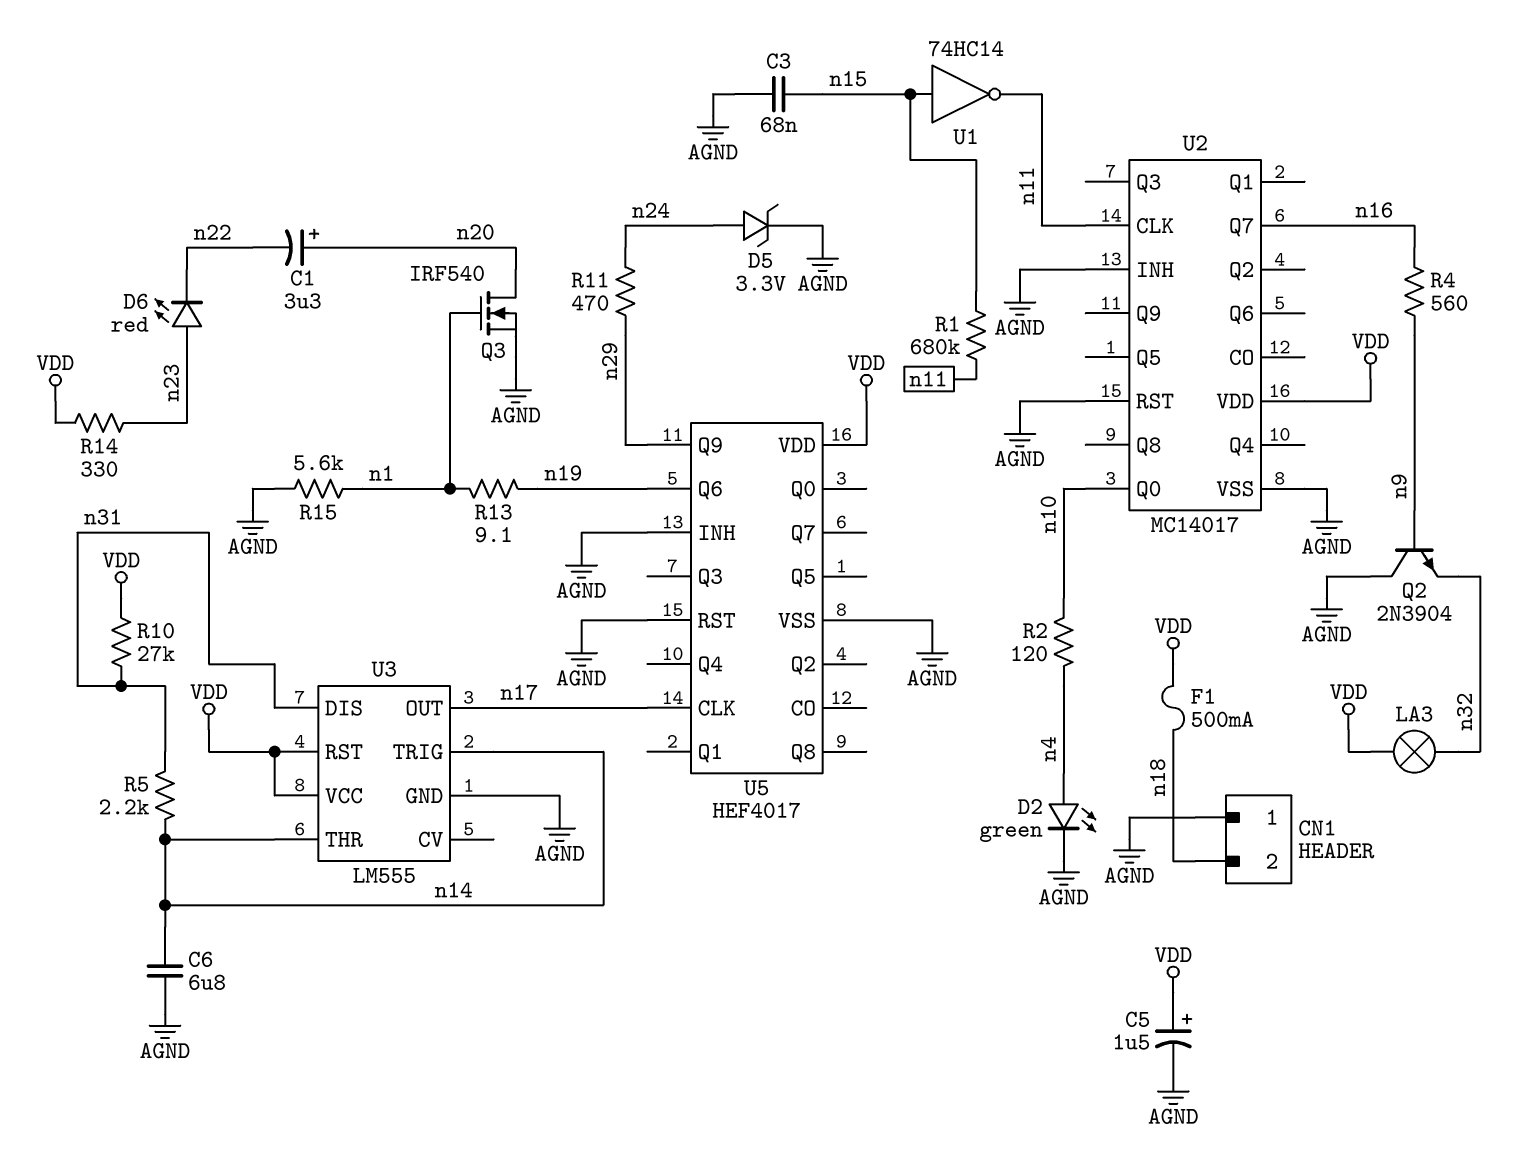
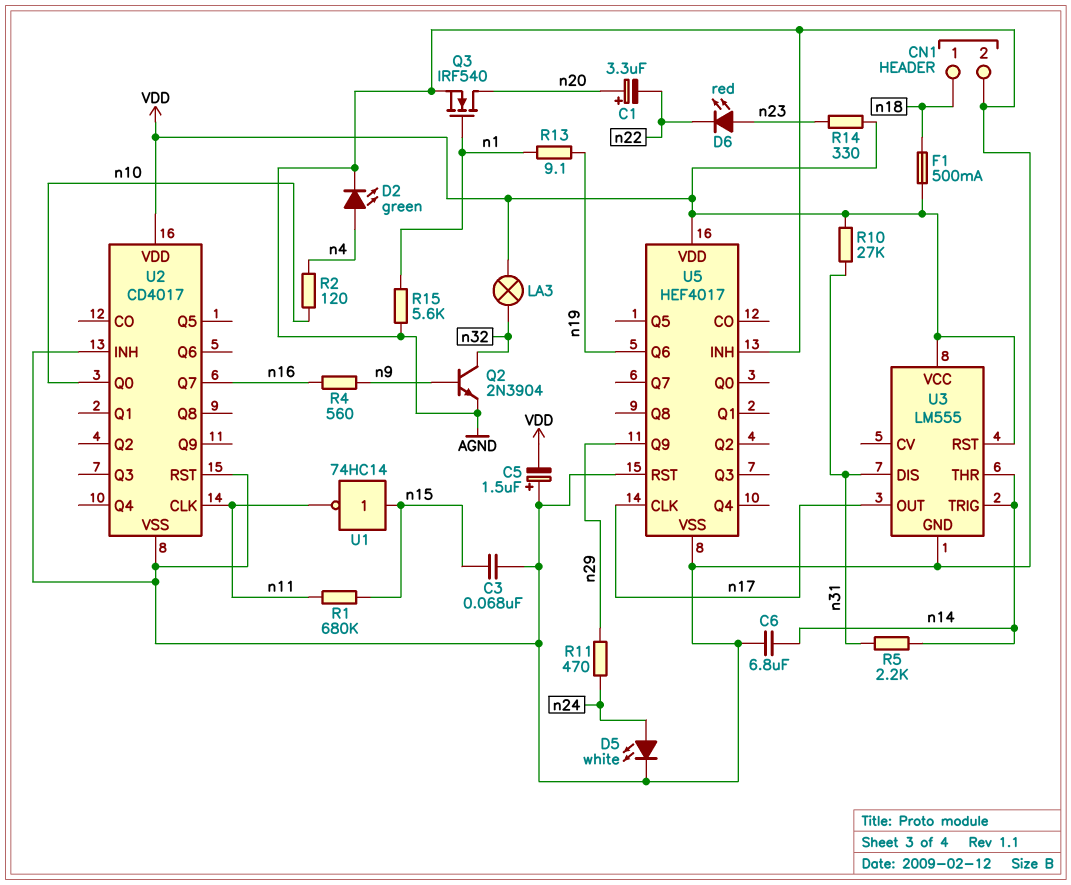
C5: 1.5uF (plus VDD, minus AGND) -> 1.5uF (plus AGND, minus VDD)
CN1 pin 1: AGND -> n18
CN1 pin 2: n18 -> AGND
D5: zener 3.3V (A n24, K AGND) -> LED white (A n24, K AGND)
Q2: NPN 2N3904 (B n9, C AGND, E n32) -> NPN 2N3904 (B n9, C n32, E AGND)
U2: MC14017 -> CD4017

